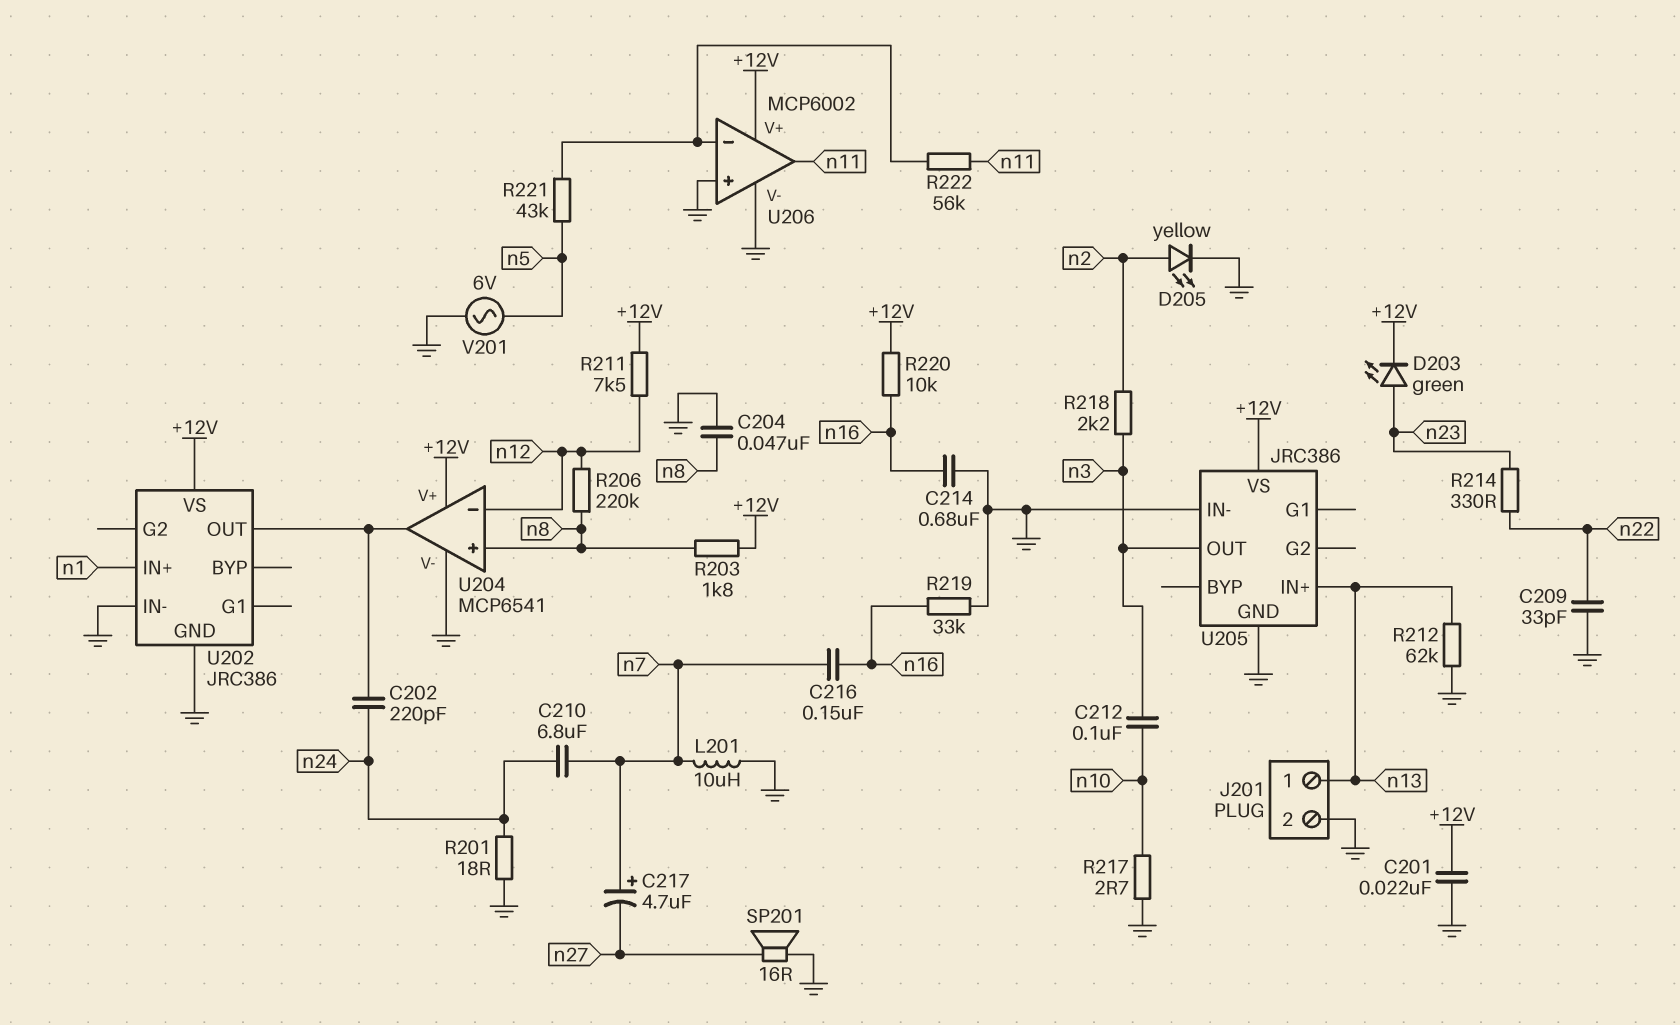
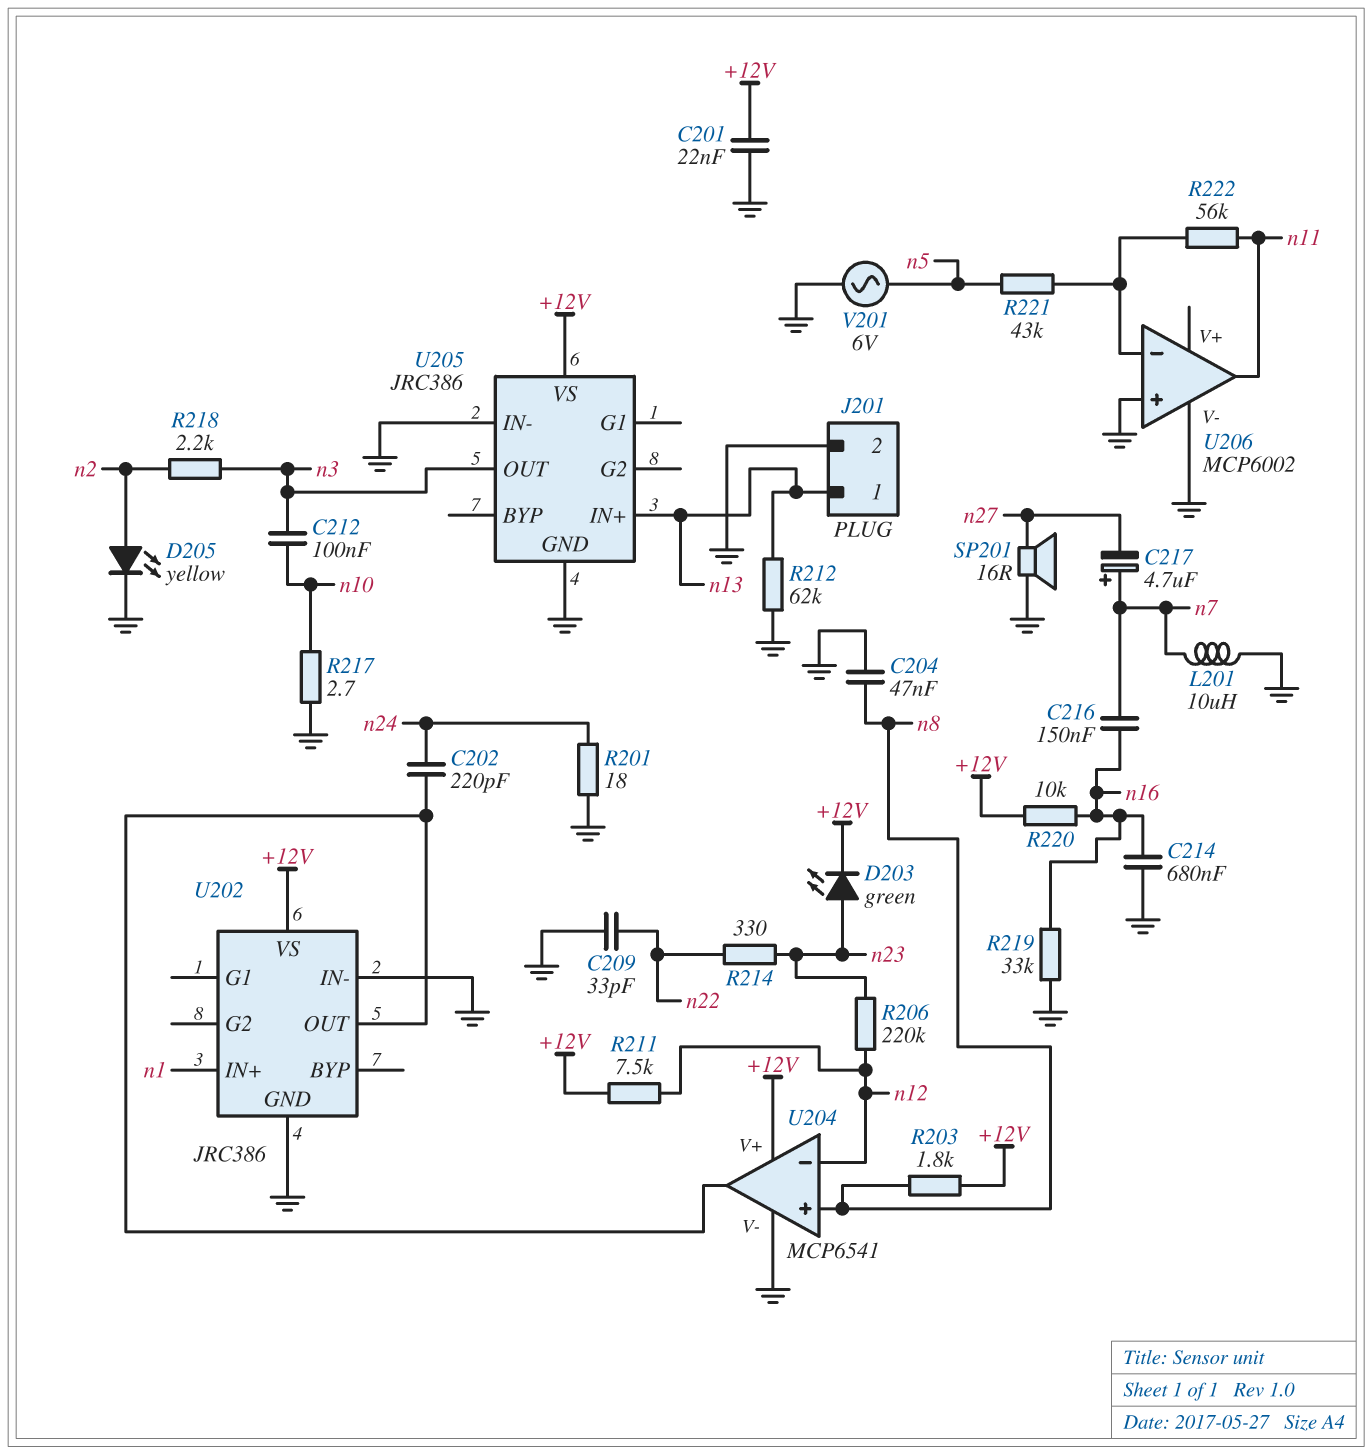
C210: 6.8uF (n7, n24) -> none
R206: 220k (n8, n12) -> 220k (n12, n23)
U206 pin V+: +12V -> none

